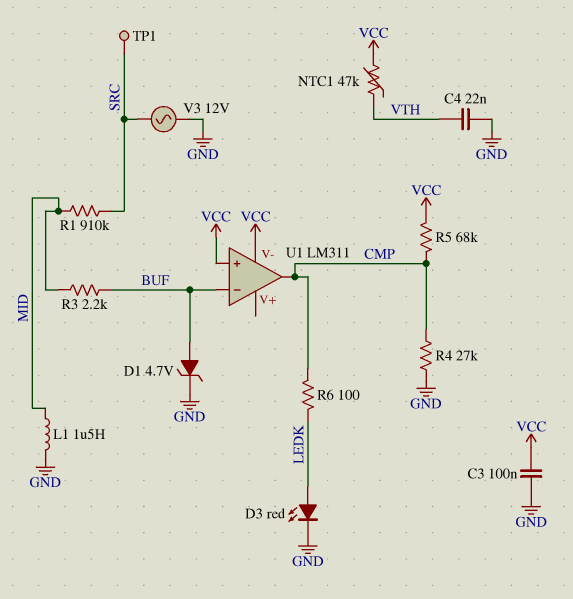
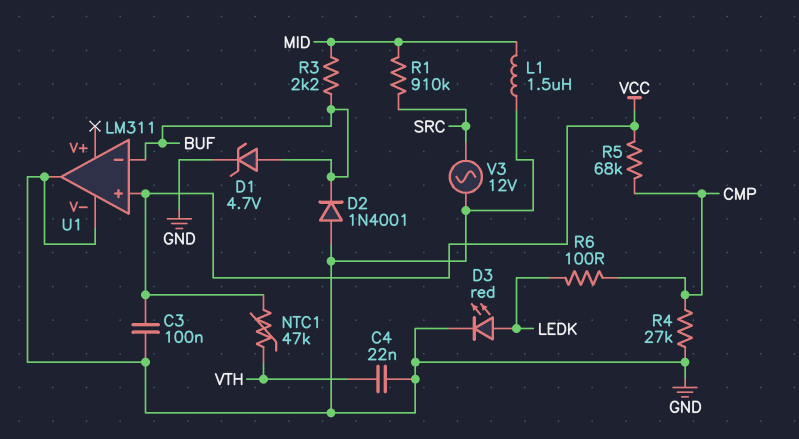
D2: none -> diode 1N4001 (A GND, K BUF)
TP1: test point (SRC) -> none
U1 pin V-: VCC -> GND
U1 pin out: CMP -> GND

